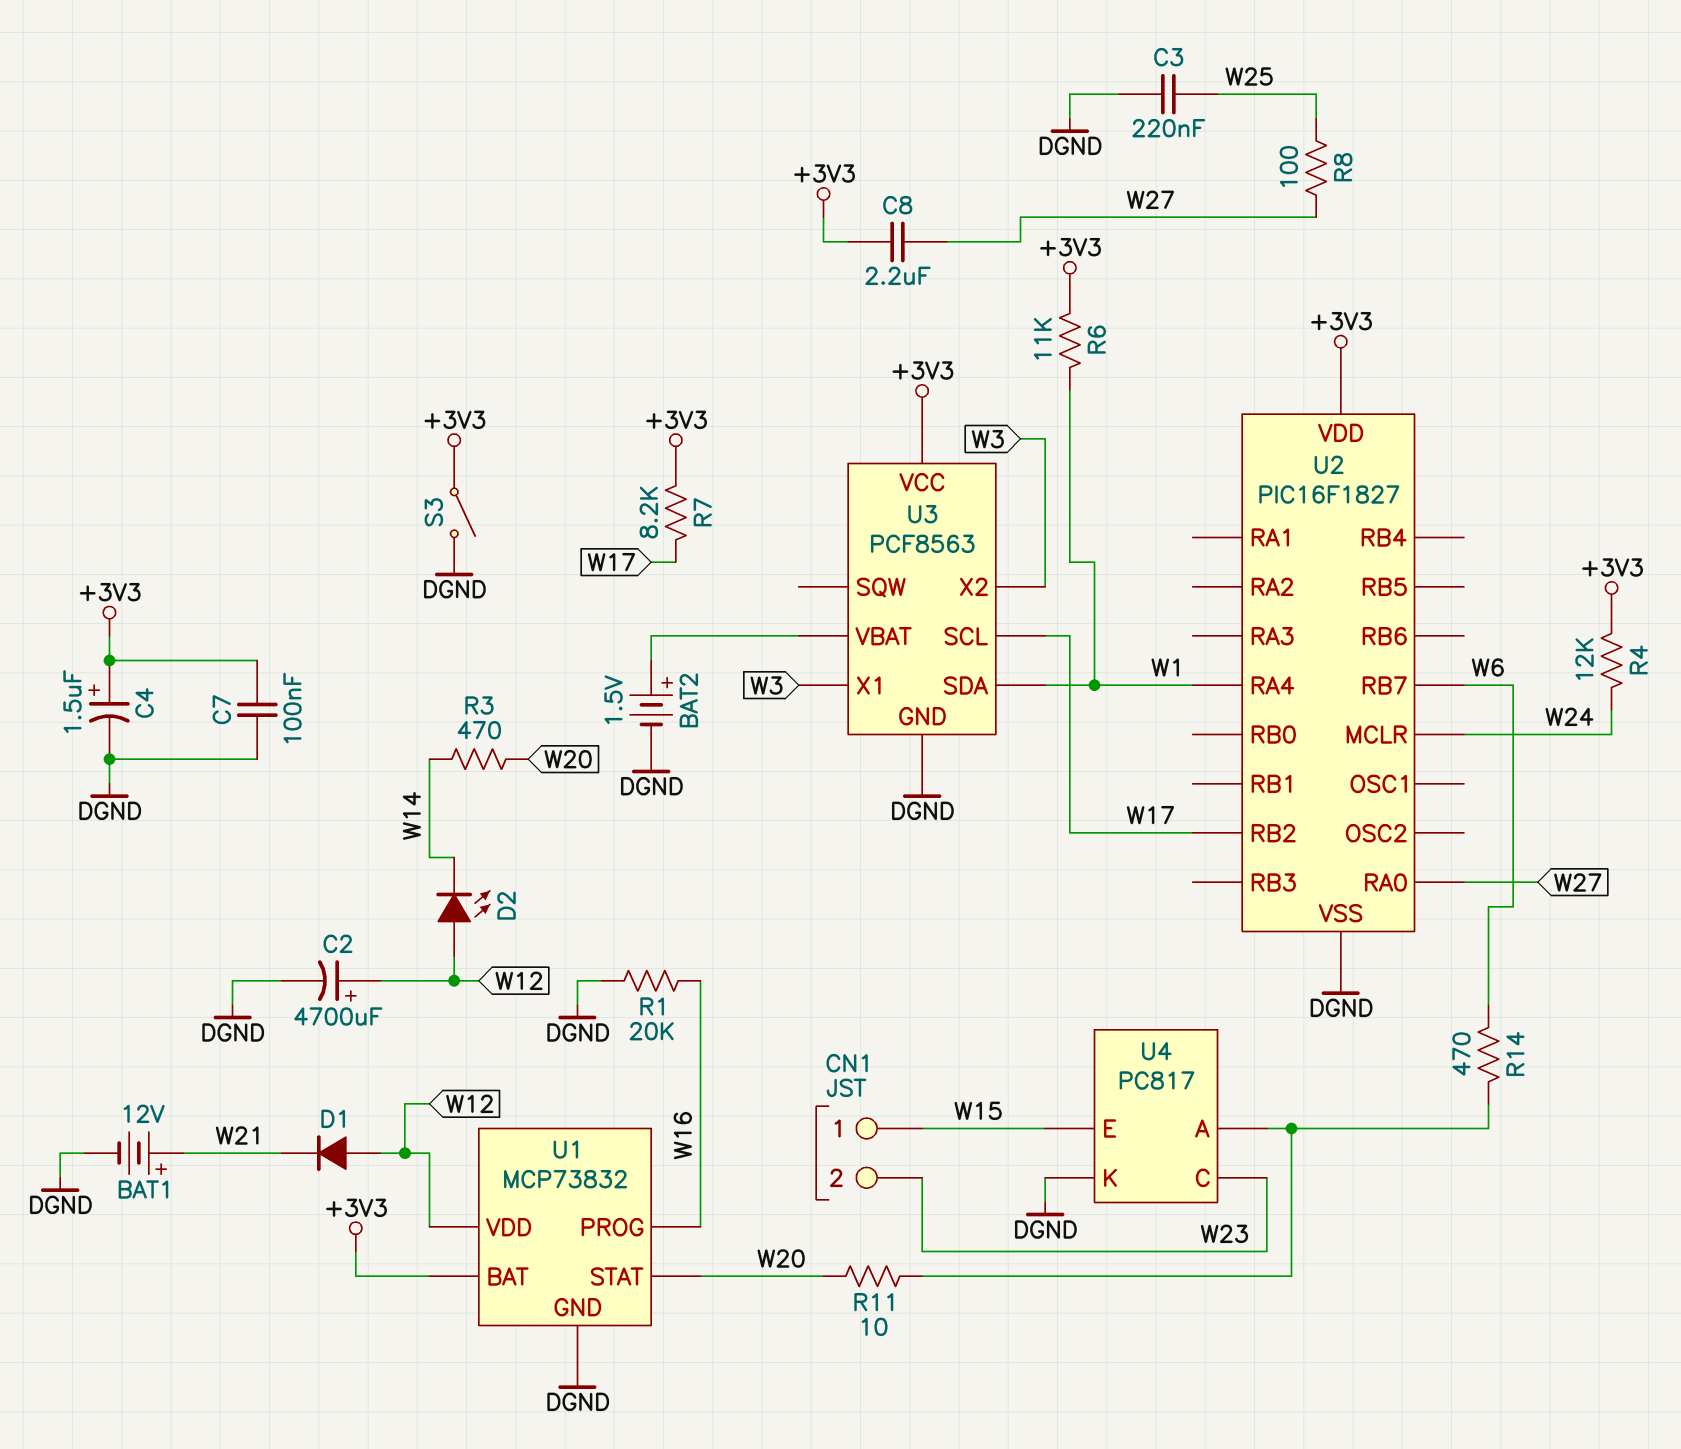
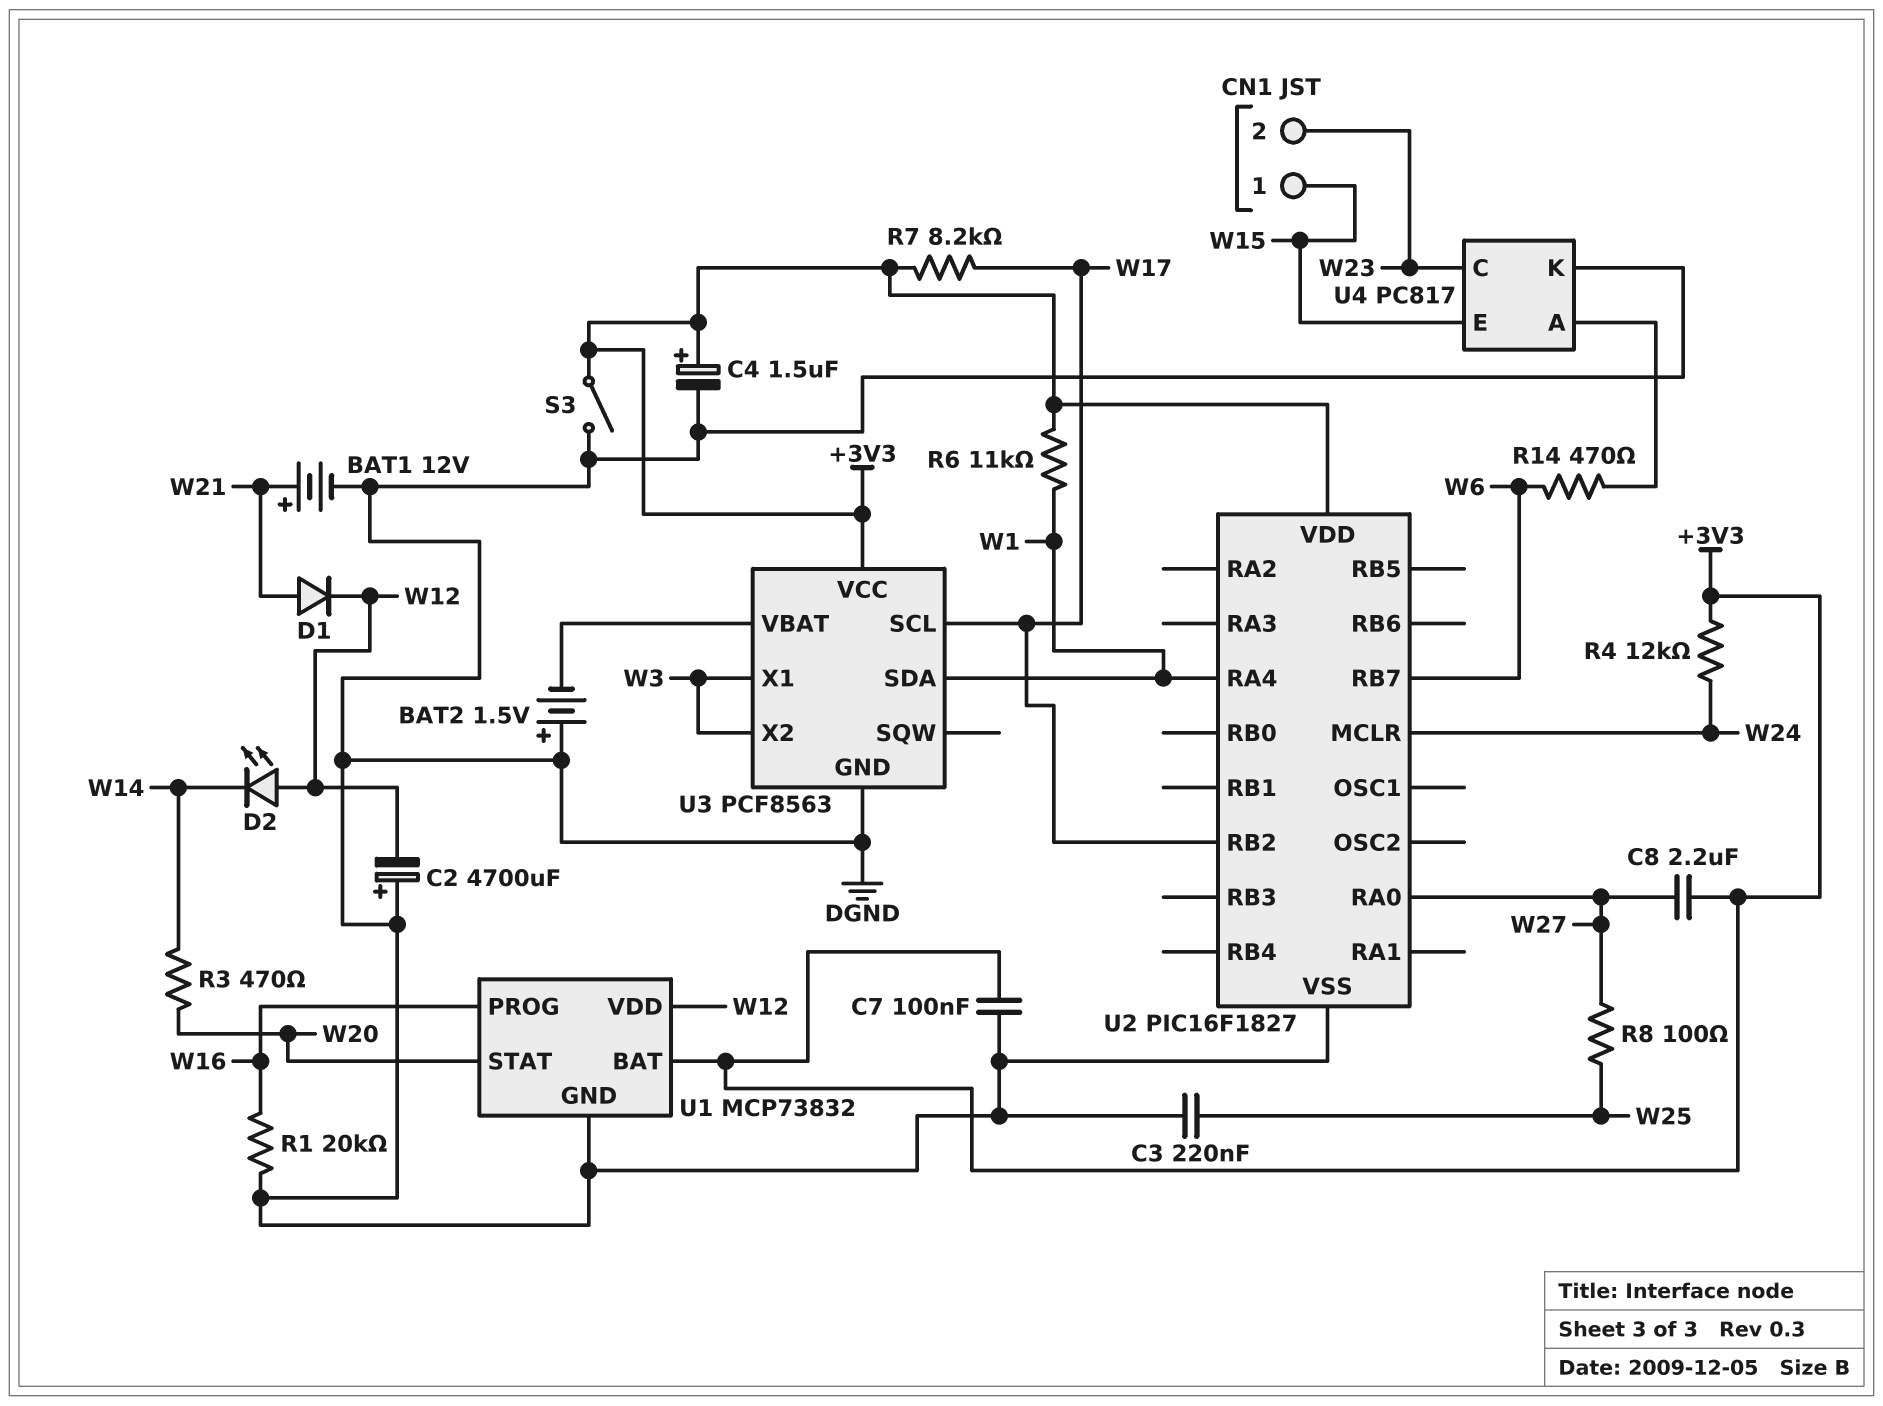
BAT2: 1.5V (plus U3/VBAT, minus DGND) -> 1.5V (plus DGND, minus U3/VBAT)
C2: 4700uF (plus W12, minus DGND) -> 4700uF (plus DGND, minus W12)
D1: diode (A W12, K W21) -> diode (A W21, K W12)
R11: 10 (U4/A, W20) -> none

